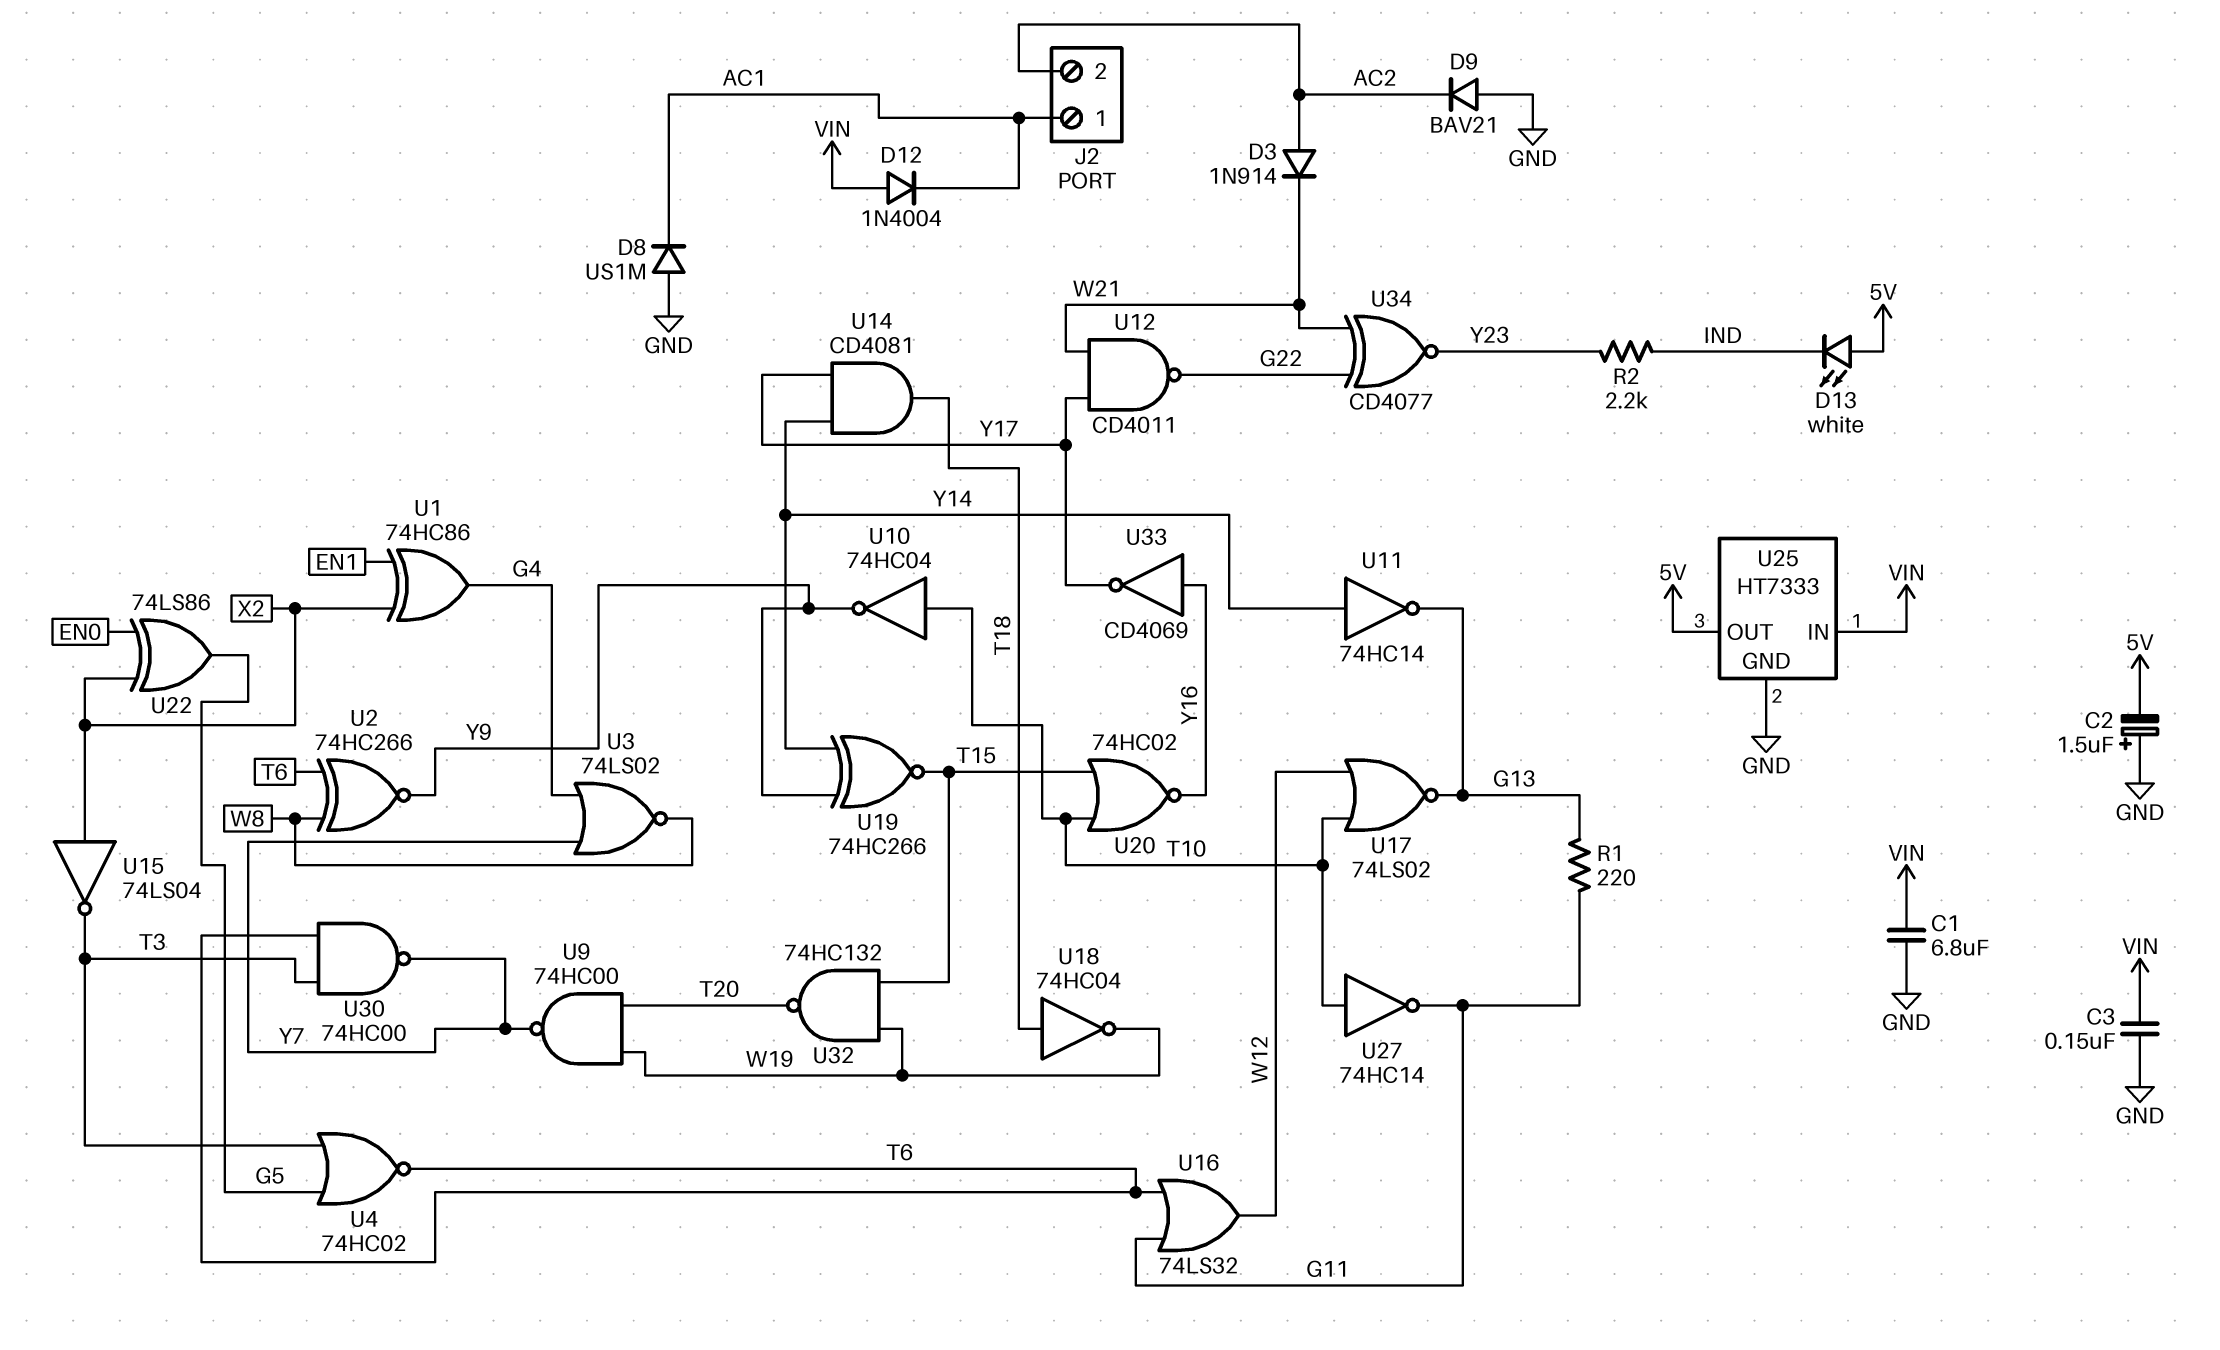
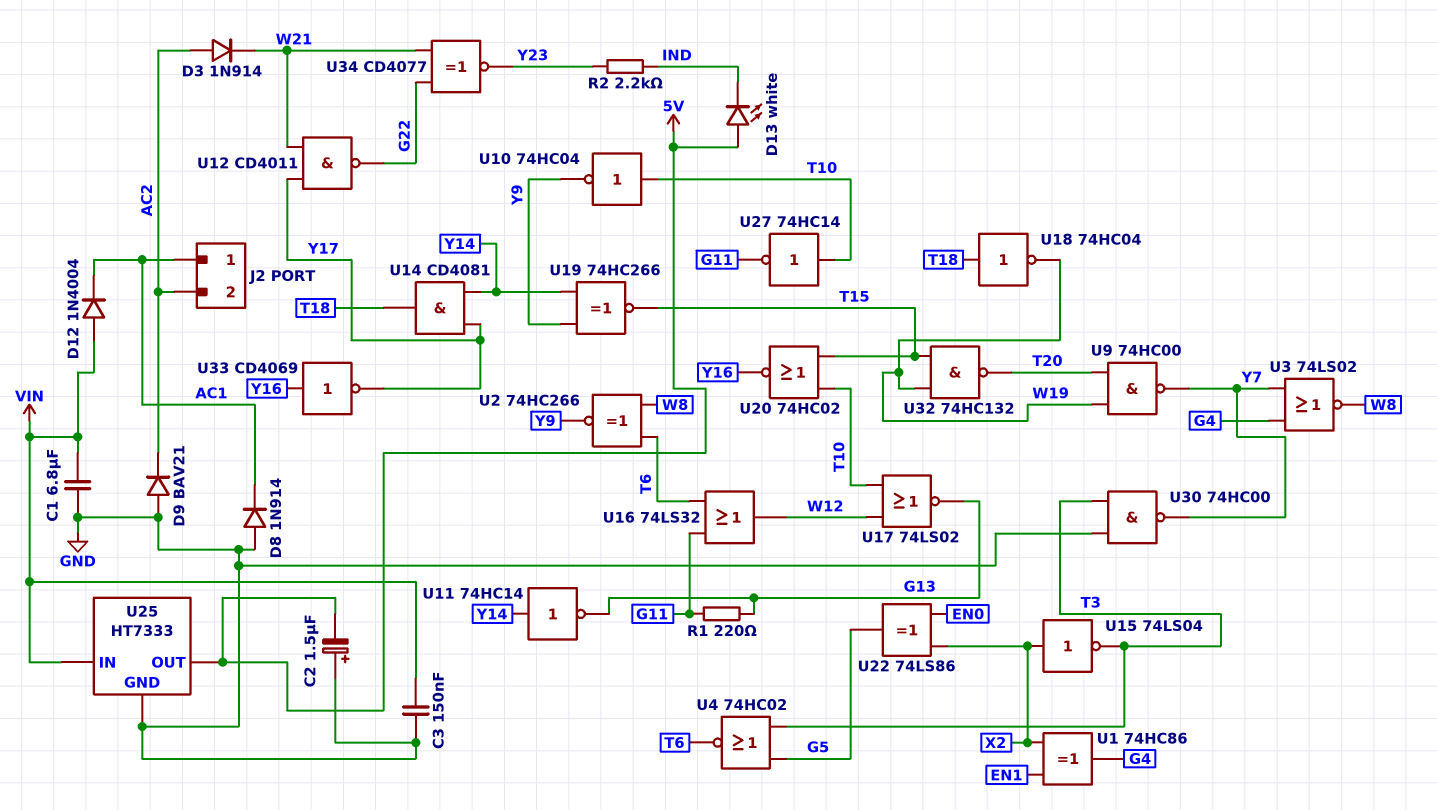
D8: diode US1M (A GND, K AC1) -> diode 1N914 (A GND, K AC1)
U30: NAND 74HC00 (in T3, in T6, out Y7) -> NAND 74HC00 (in GND, in T3, out Y7)

